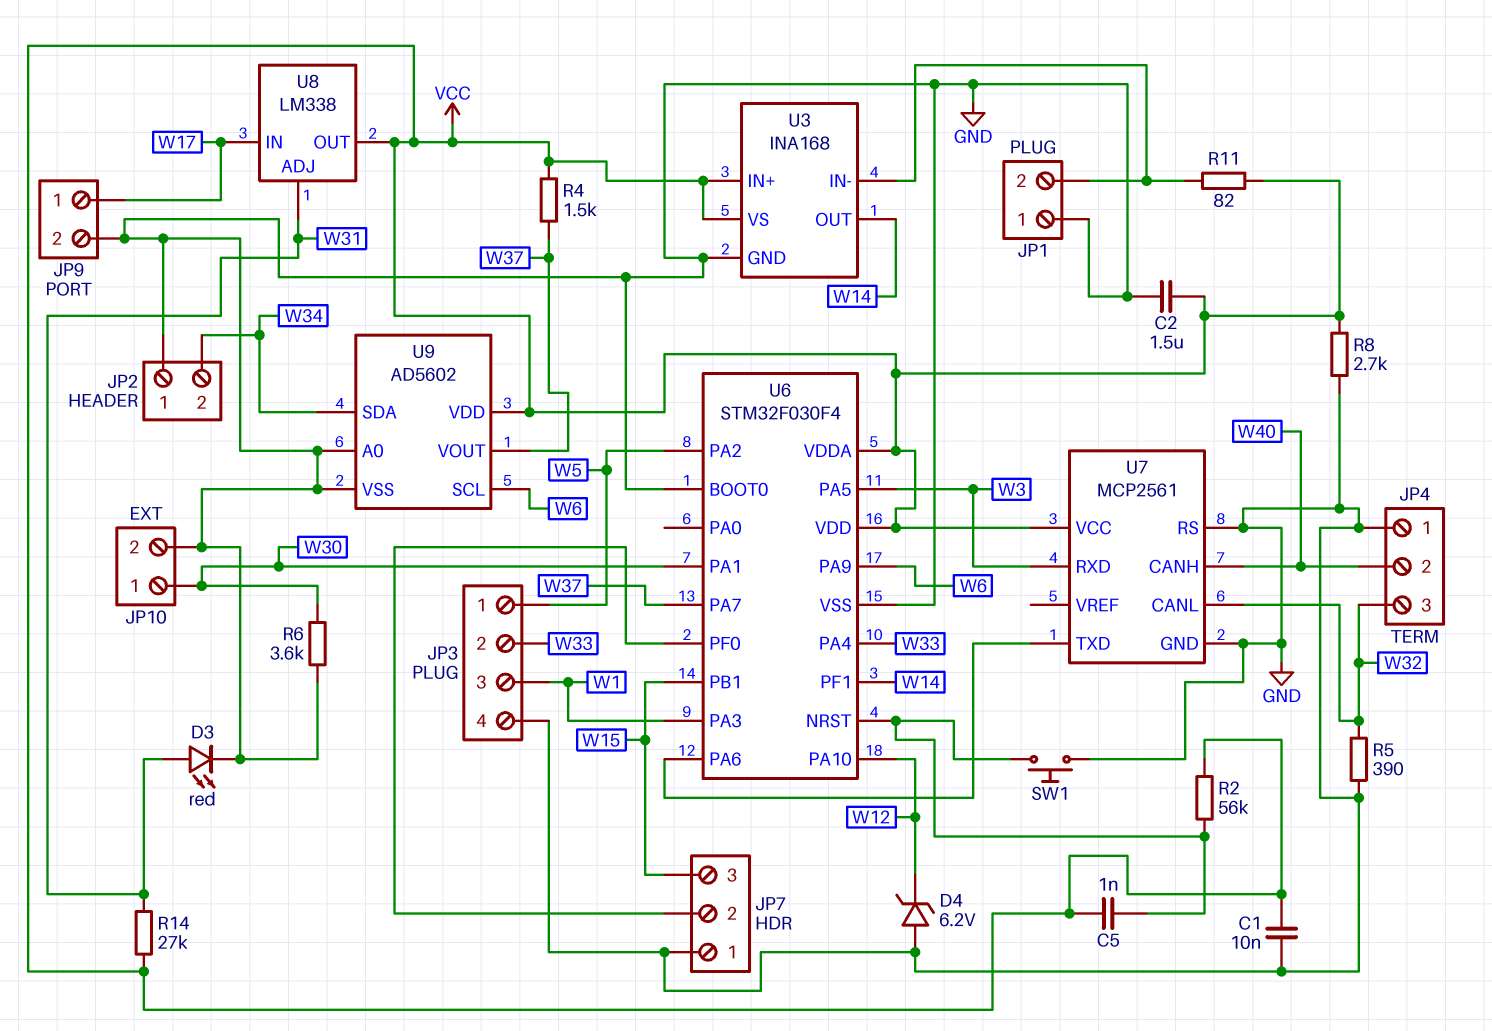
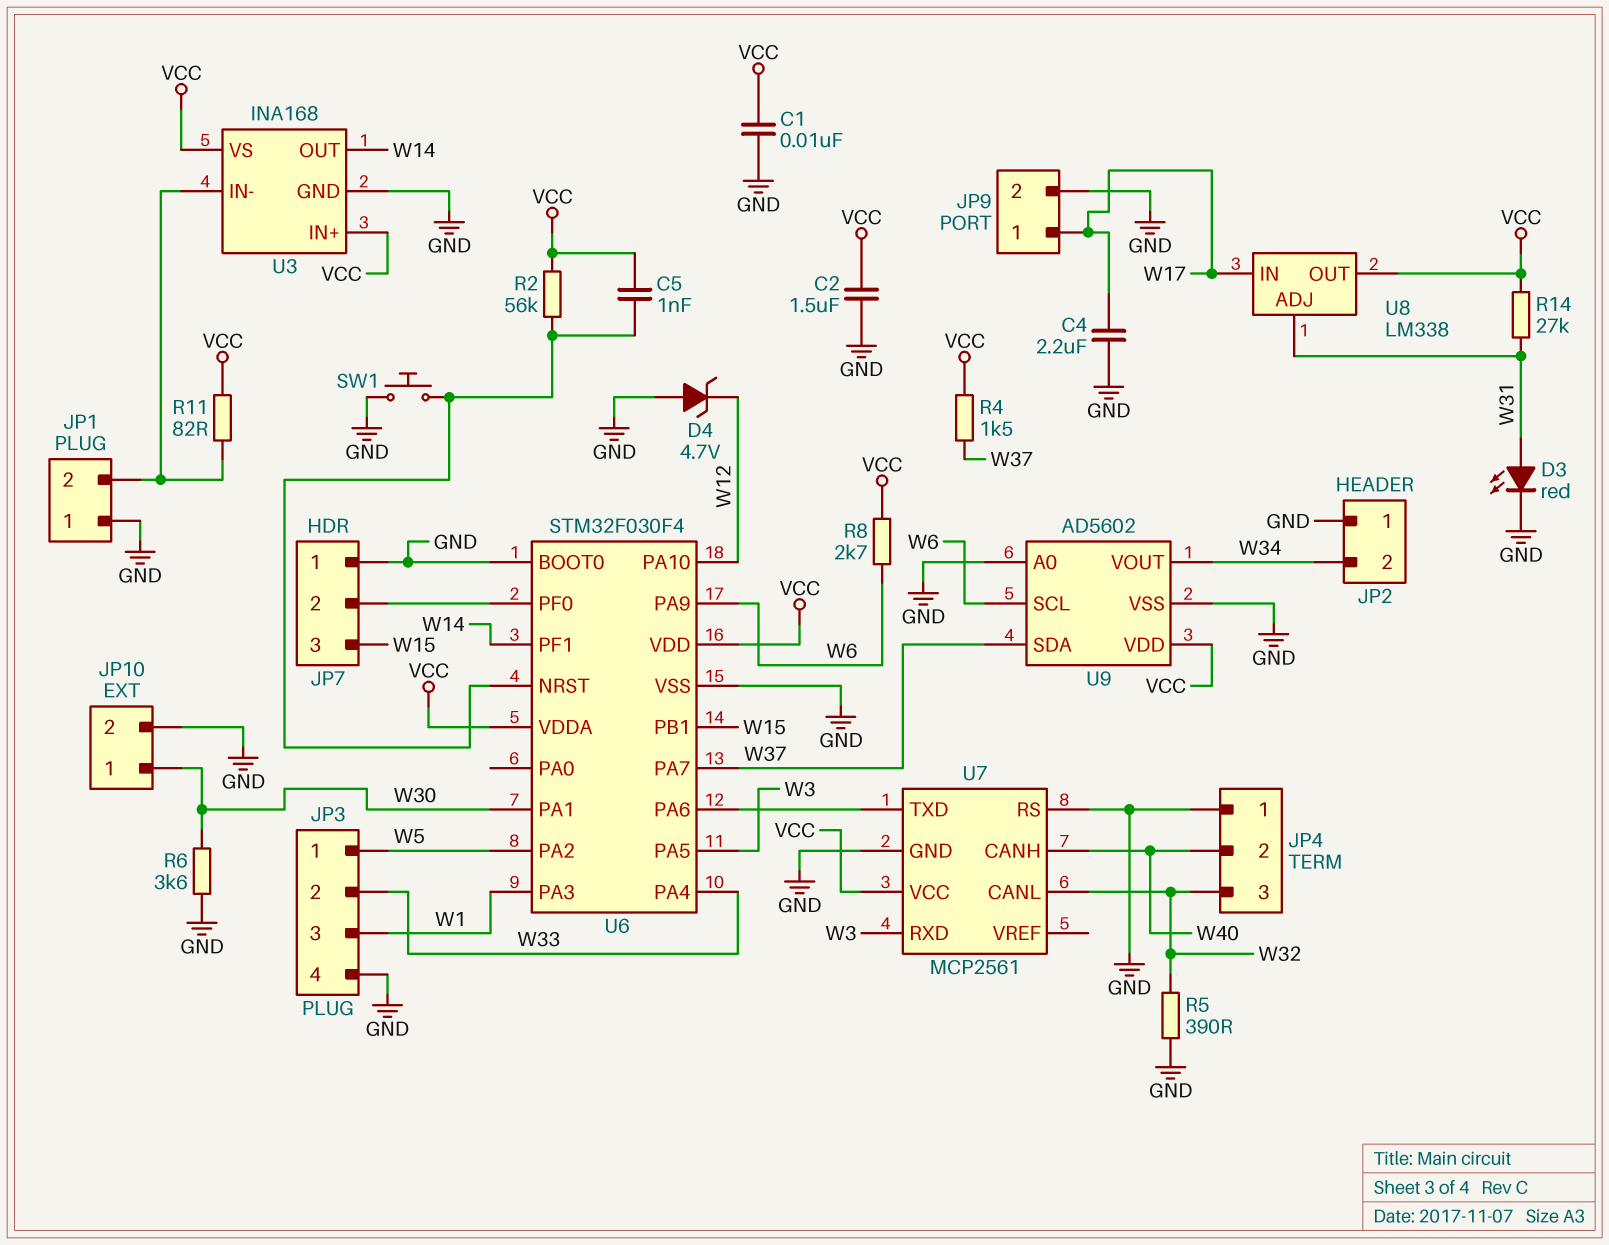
C4: none -> 2.2uF (GND, W17)
D4: zener 6.2V (A GND, K W12) -> zener 4.7V (A GND, K W12)
R8: 2.7k (GND, VCC) -> 2.7k (VCC, W6)
U9 pin SDA: W34 -> W37
U9 pin VOUT: W37 -> W34

